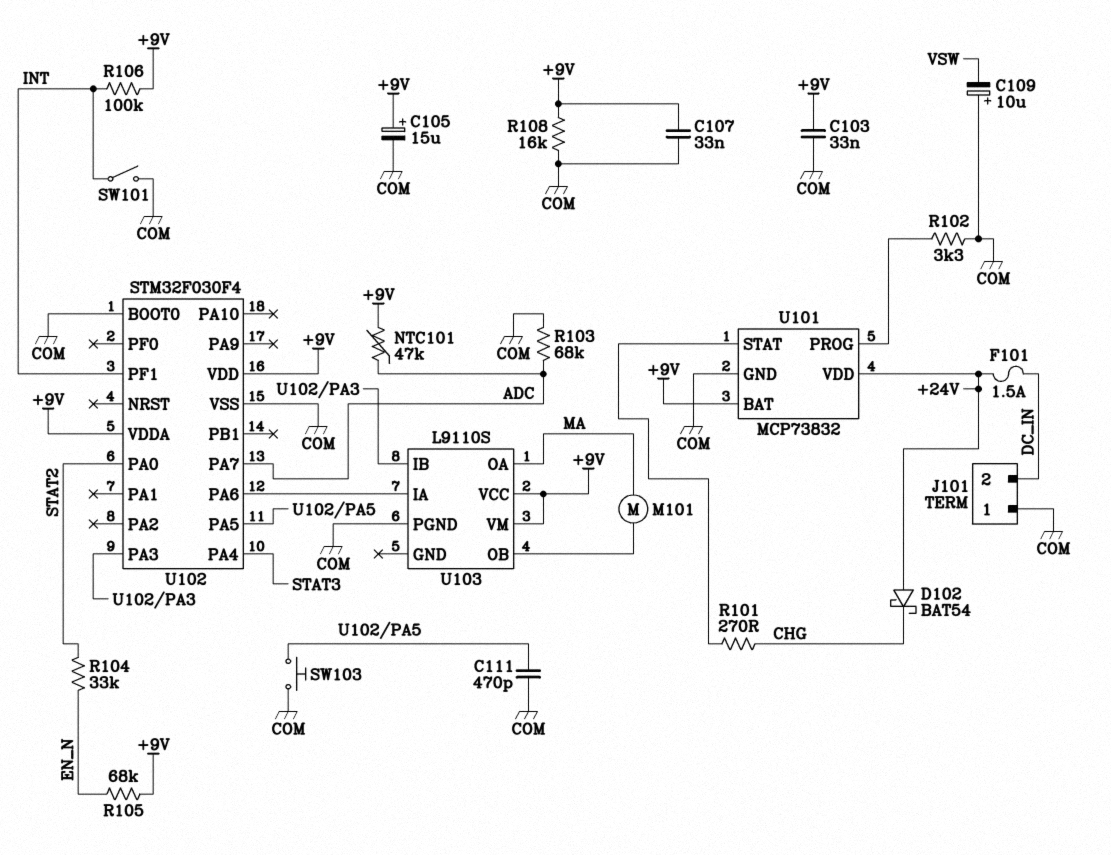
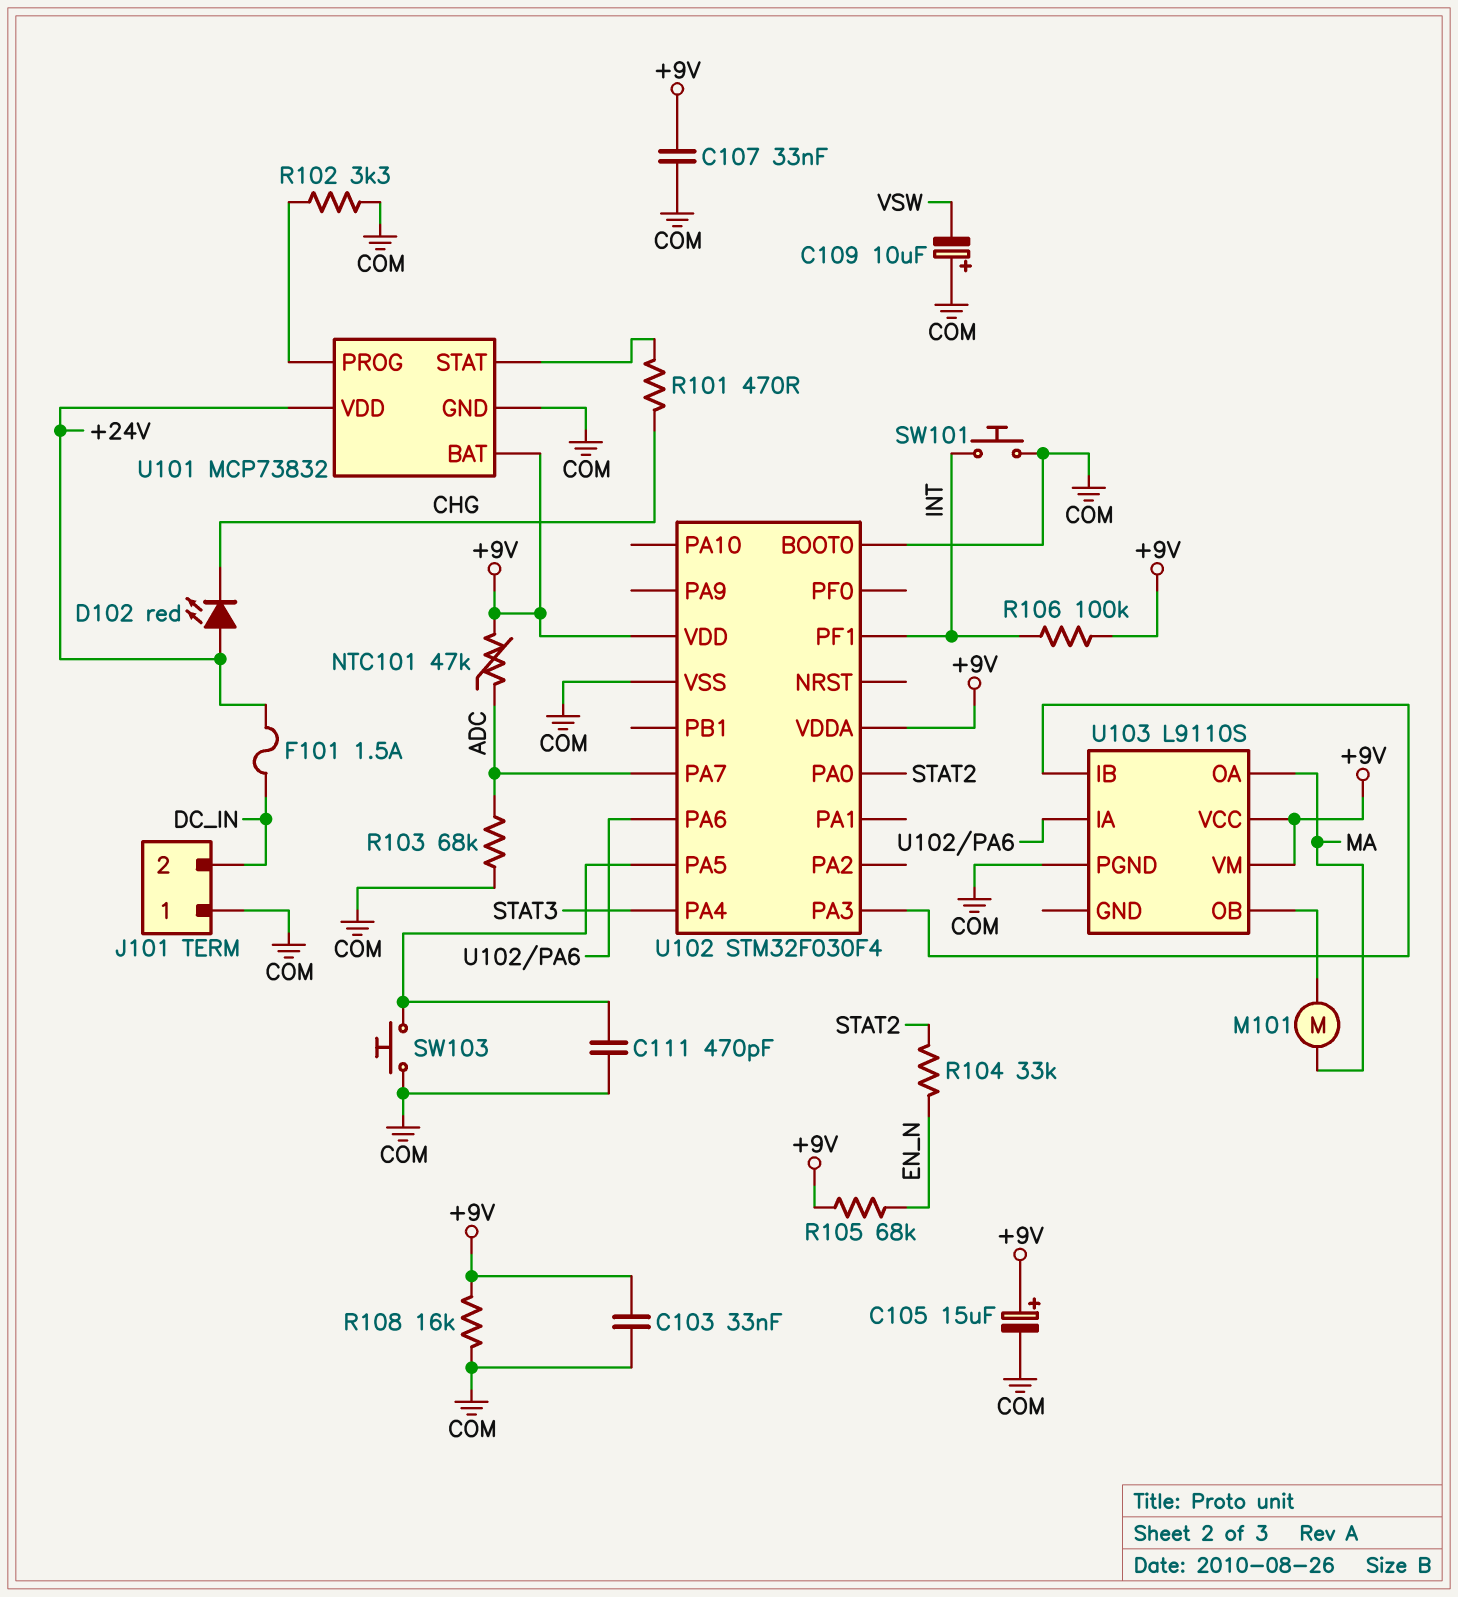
D102: schottky BAT54 (A +24V, K CHG) -> LED red (A +24V, K CHG)
R101: 270 (CHG, U101/STAT) -> 470 (CHG, U101/STAT)
SW101: switch (COM, INT) -> button (COM, INT)

